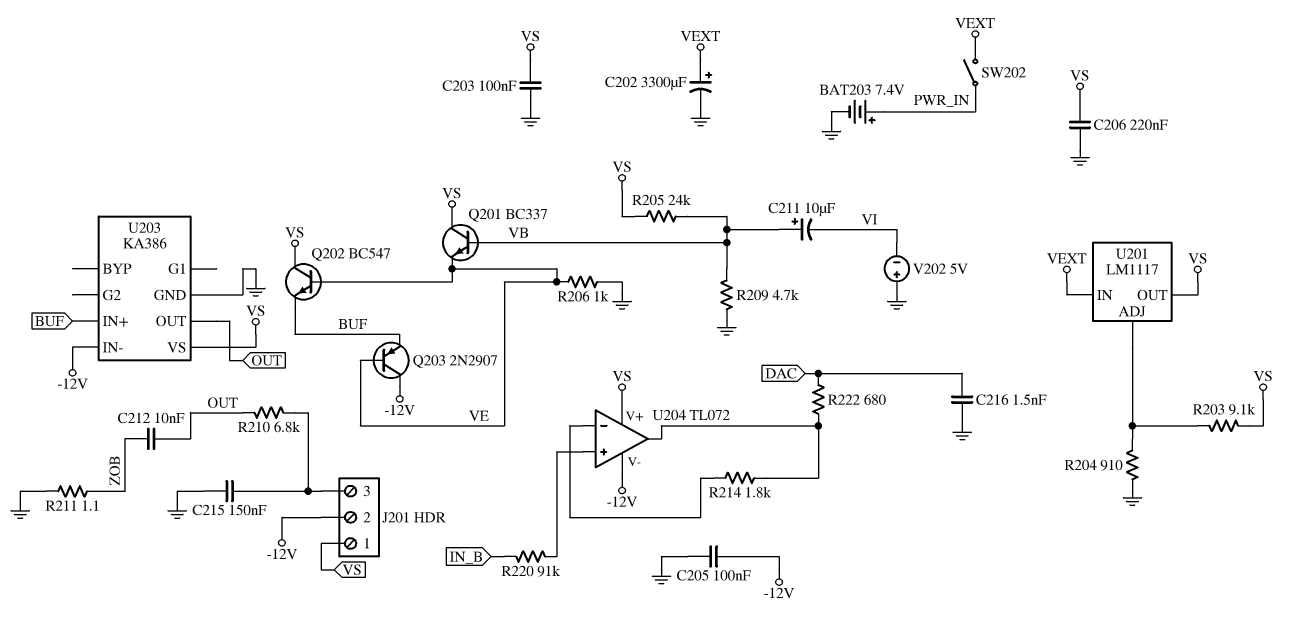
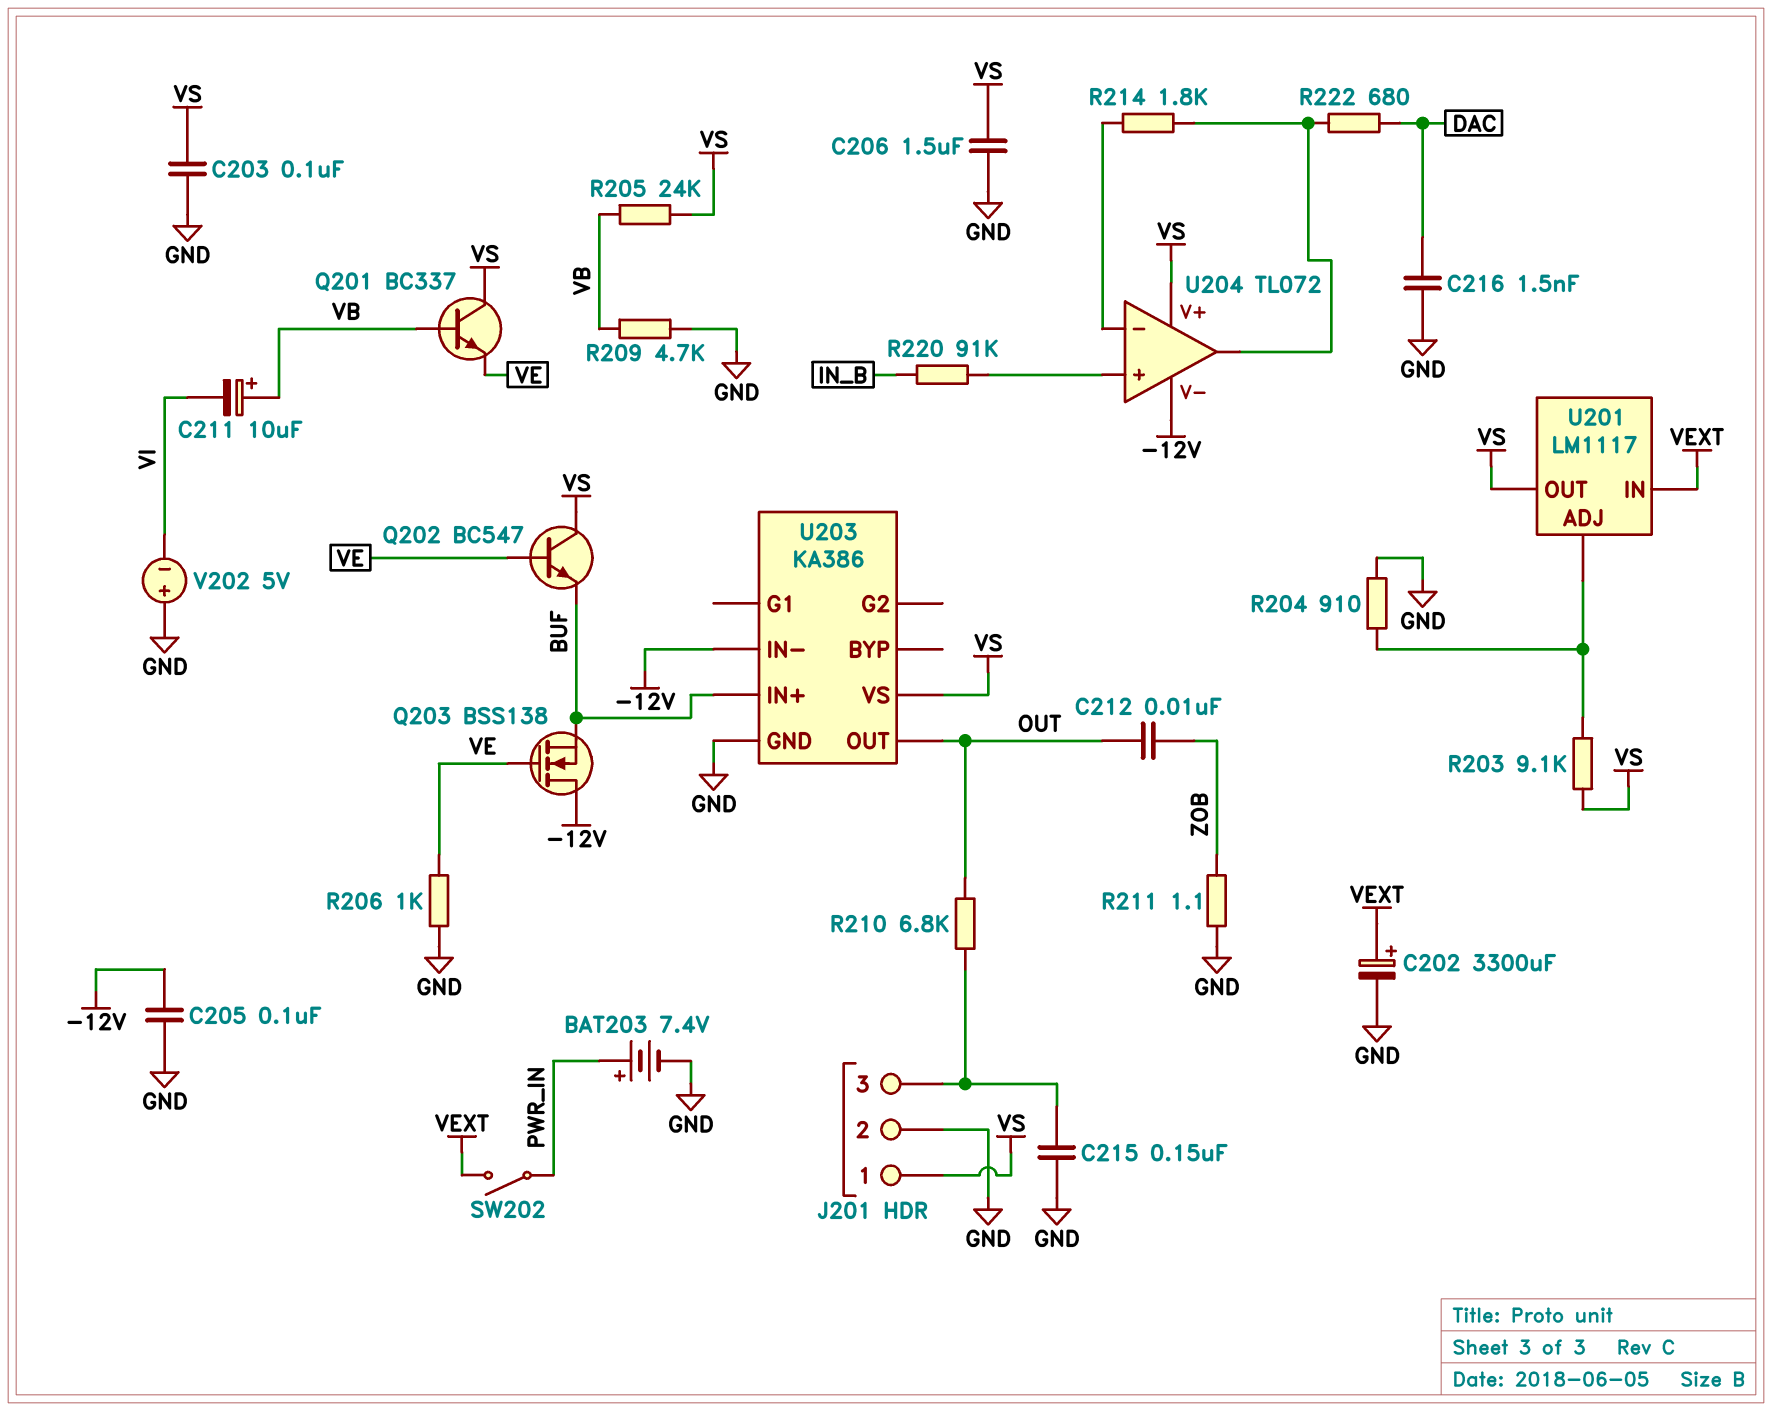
C206: 220nF (GND, VS) -> 1.5uF (GND, VS)
J201 pin 2: -12V -> GND
Q203: PNP 2N2907 (B VE, C -12V, E BUF) -> NMOS BSS138 (G VE, D -12V, S BUF)

